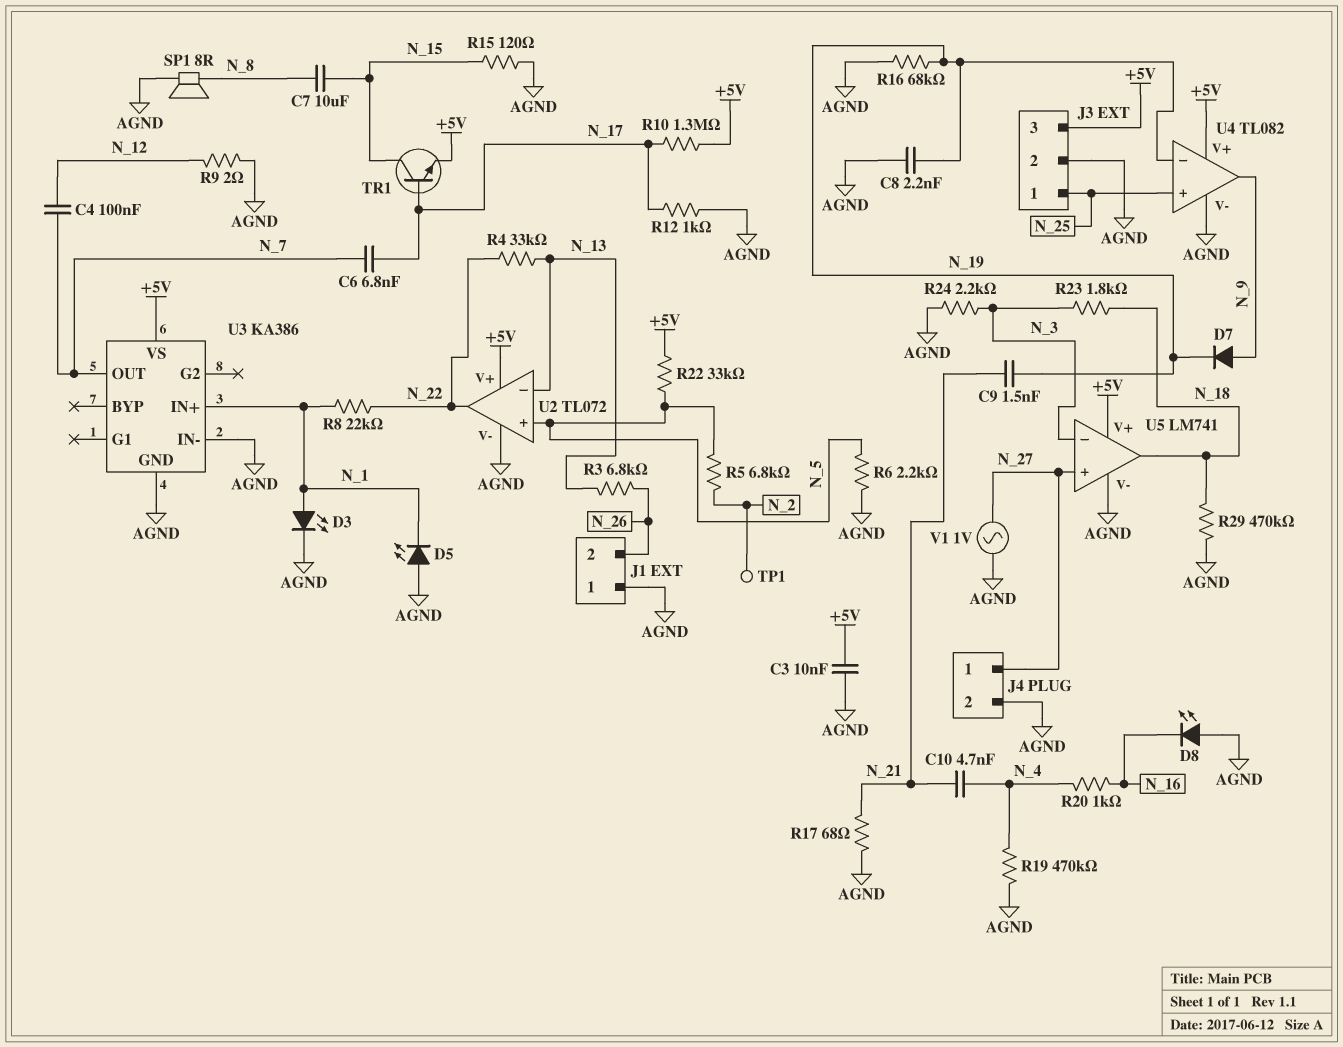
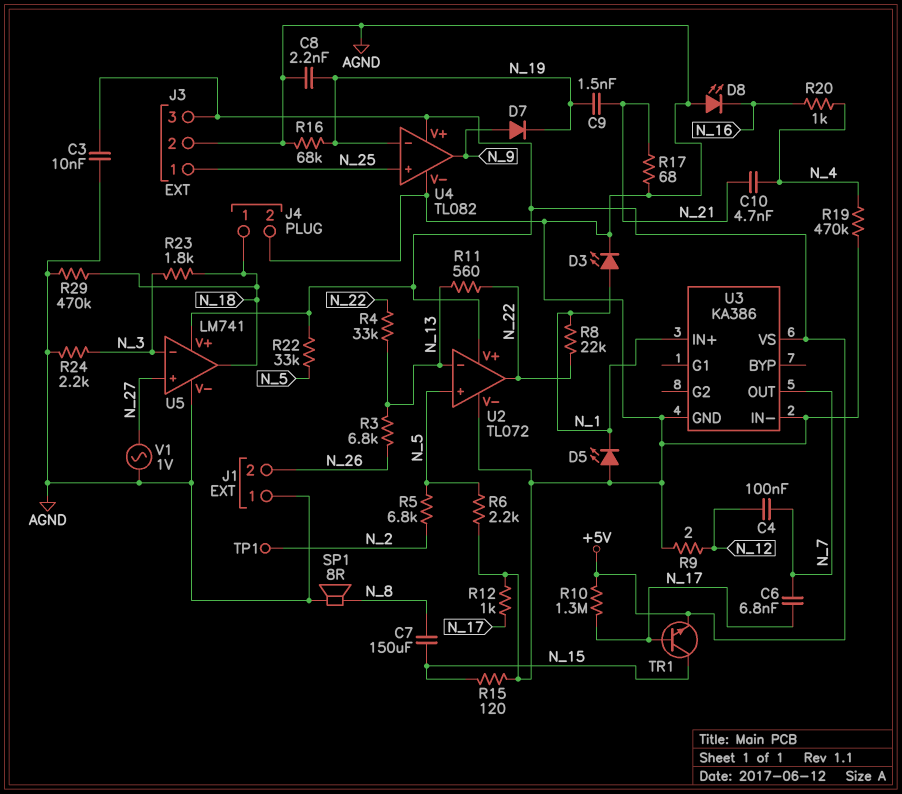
C7: 10uF (N_8, N_15) -> 150uF (N_8, N_15)
J4 pin 1: N_27 -> N_18
R11: none -> 560 (N_13, N_22)

